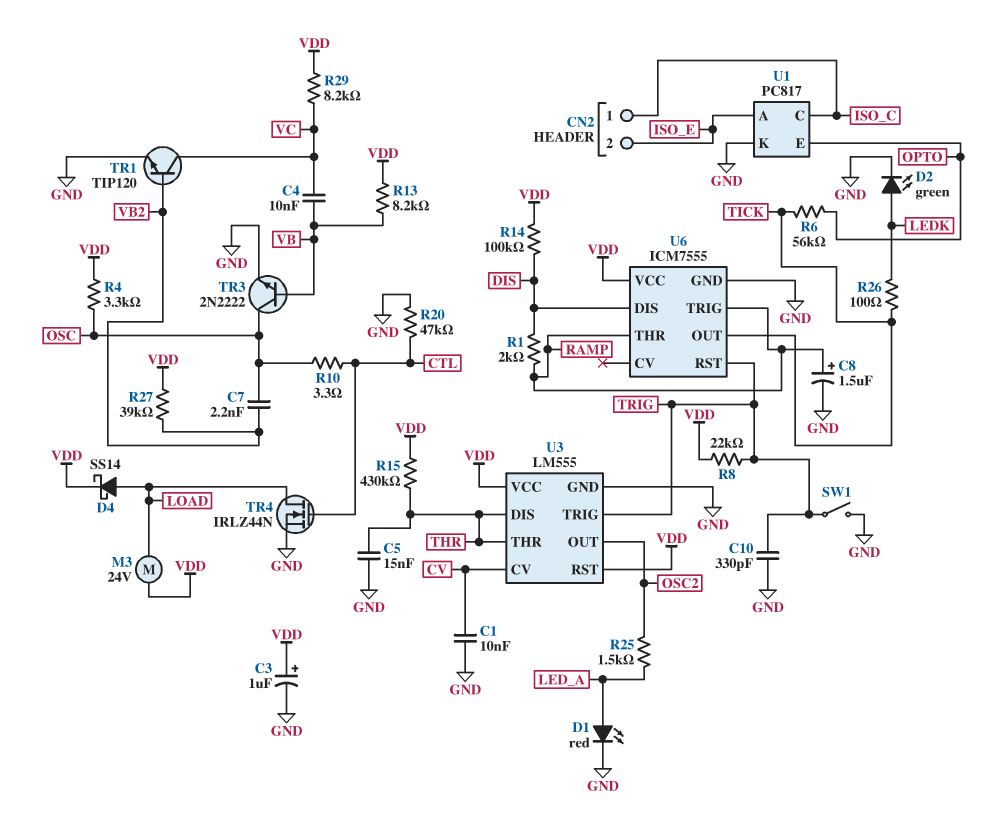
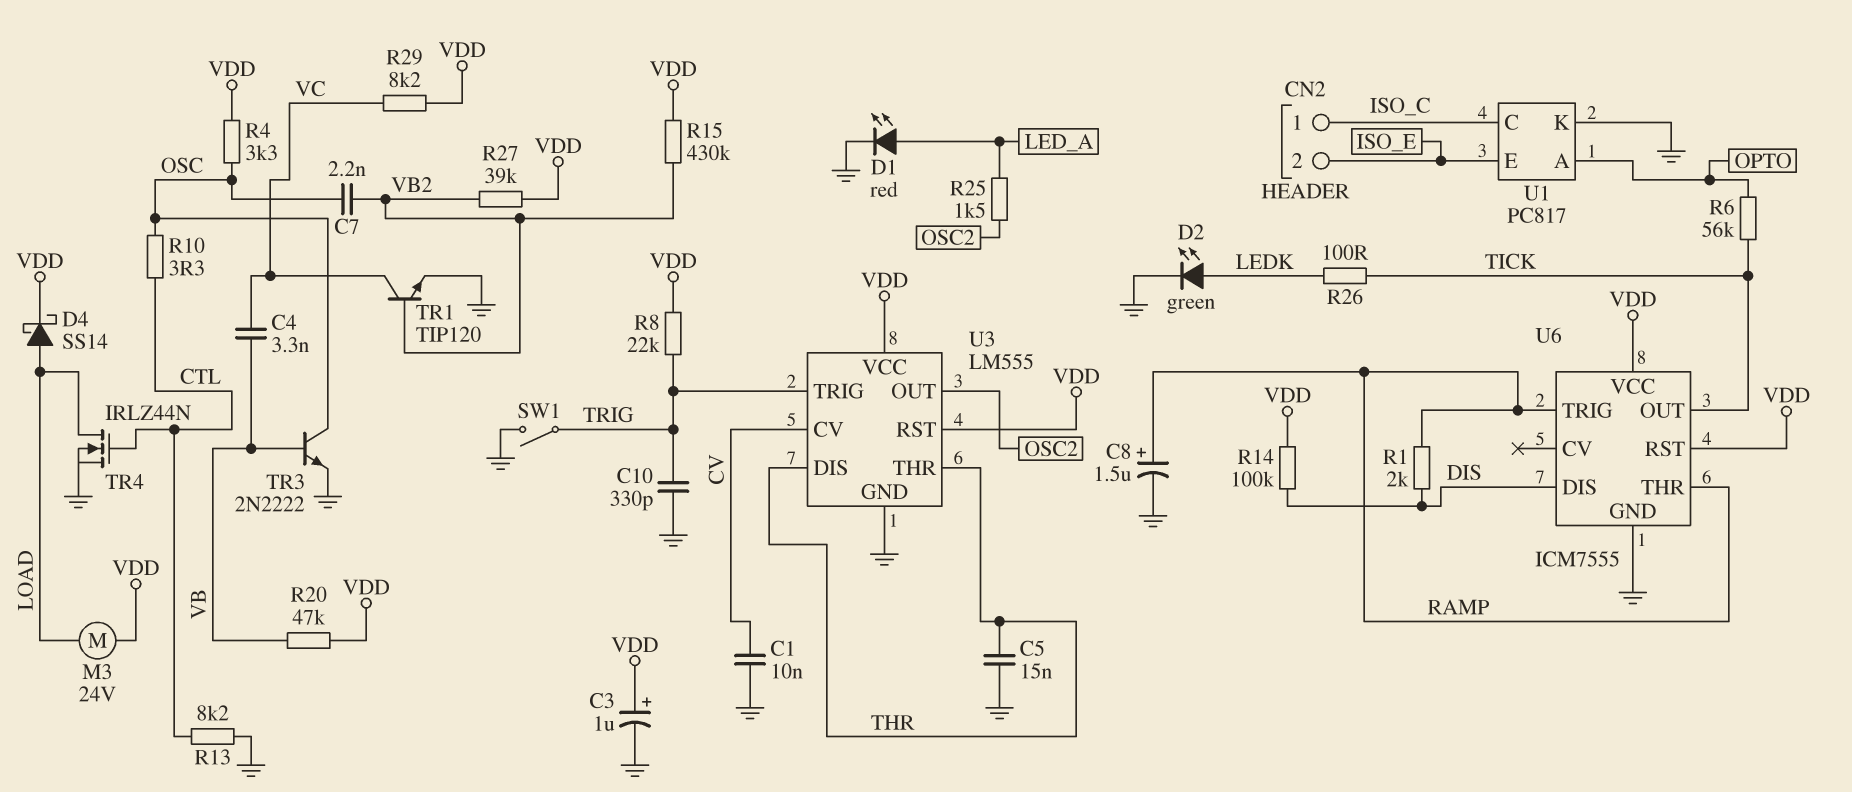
C4: 10nF (VB, VC) -> 3.3nF (VB, VC)
R13: 8.2k (VB, VDD) -> 8.2k (CTL, GND)
R15: 430k (THR, VDD) -> 430k (VB2, VDD)
R20: 47k (CTL, GND) -> 47k (VB, VDD)
U1 pin A: ISO_E -> OPTO
U1 pin E: OPTO -> ISO_E
U6 pin RST: TRIG -> VDD

